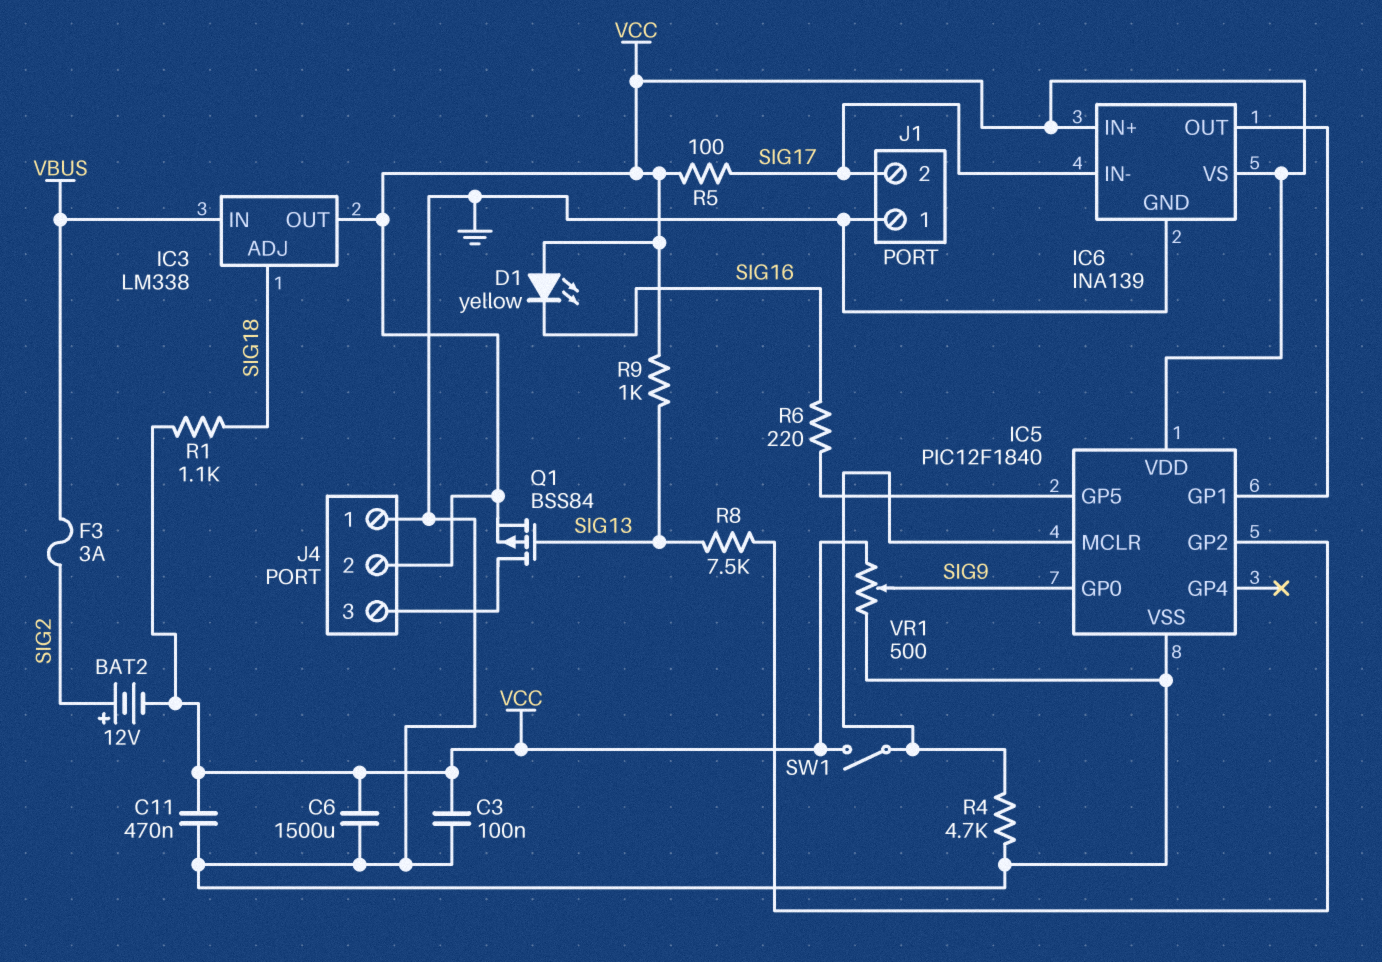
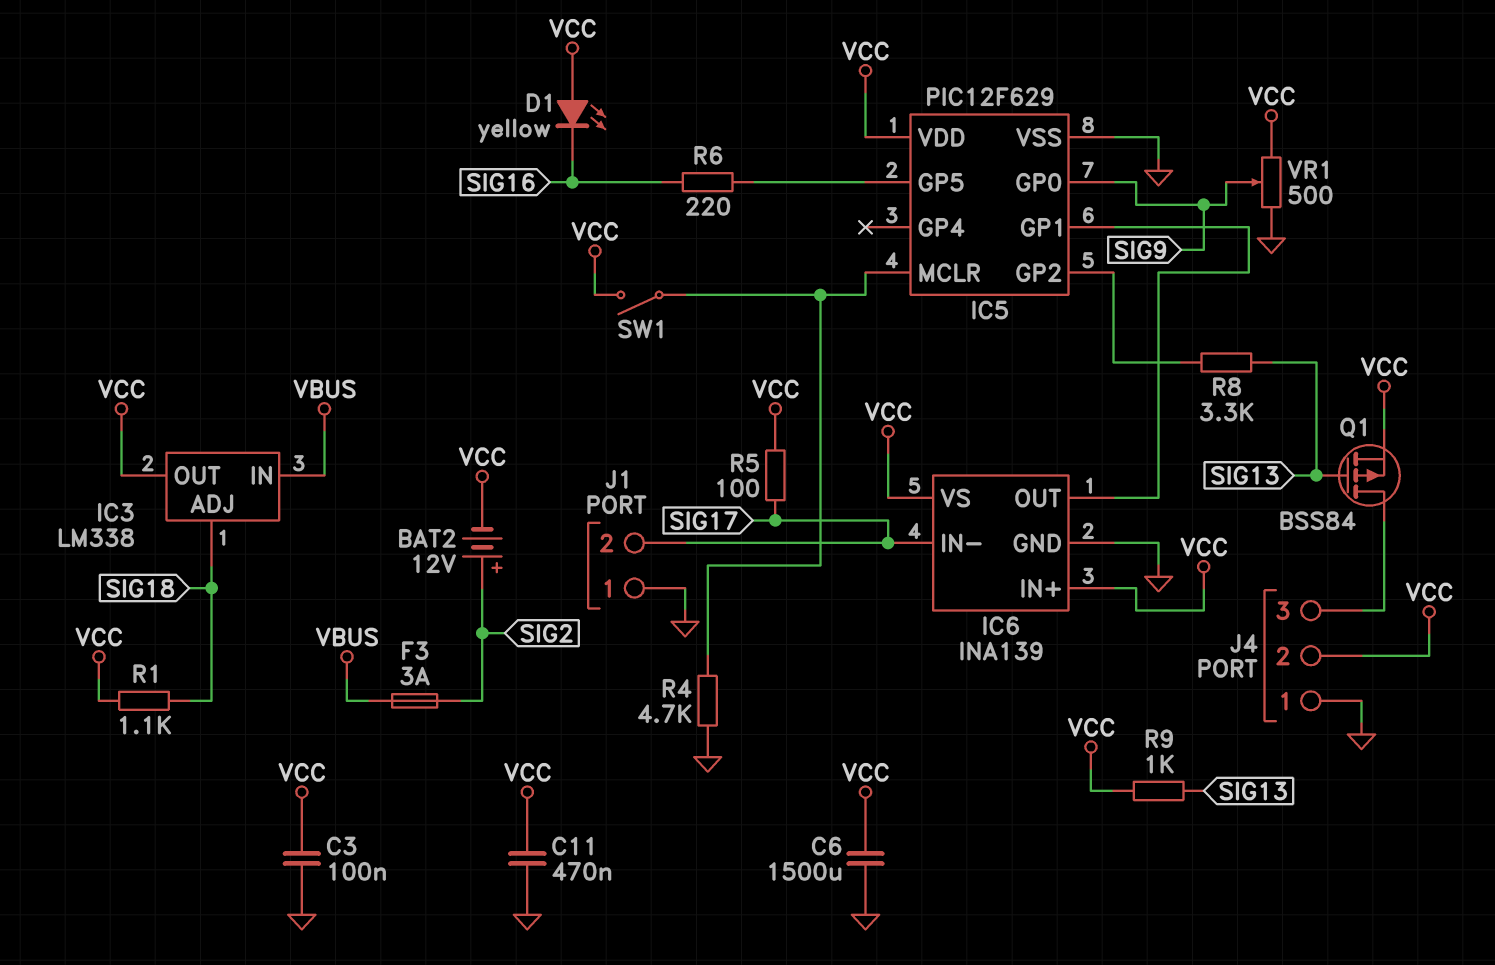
IC5: PIC12F1840 -> PIC12F629
R8: 7.5k (IC5/GP2, SIG13) -> 3.3k (IC5/GP2, SIG13)

